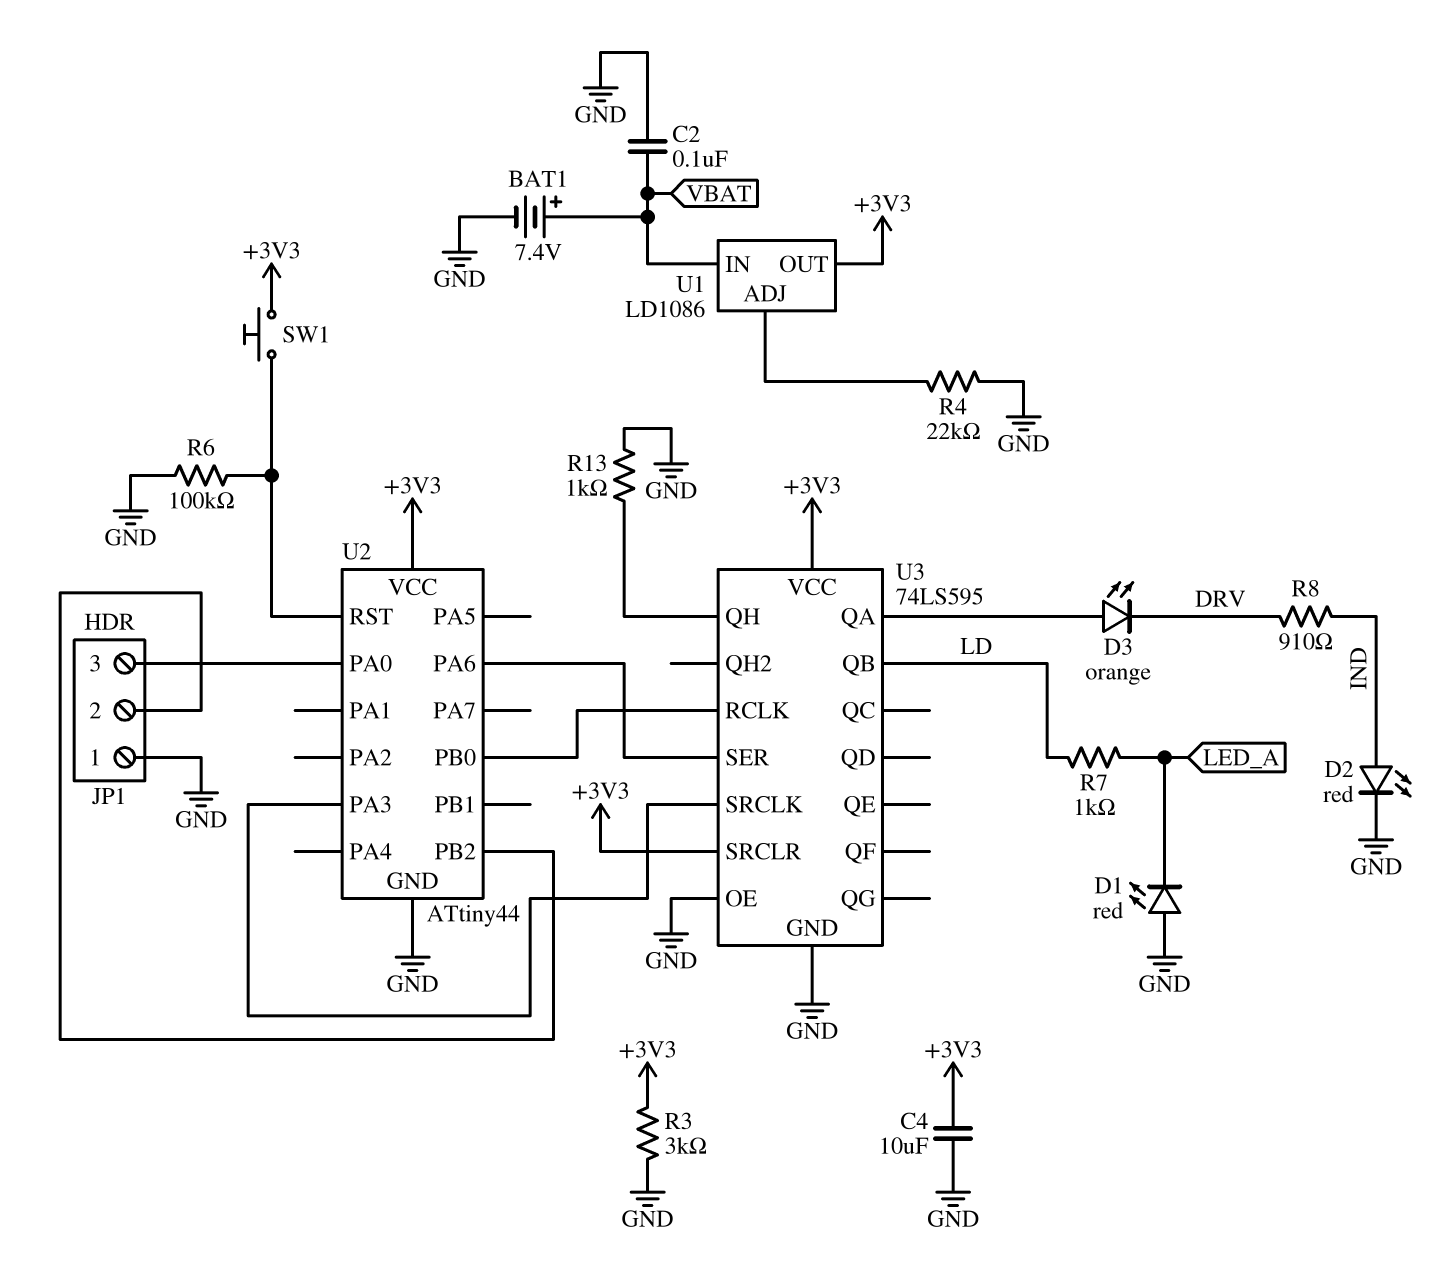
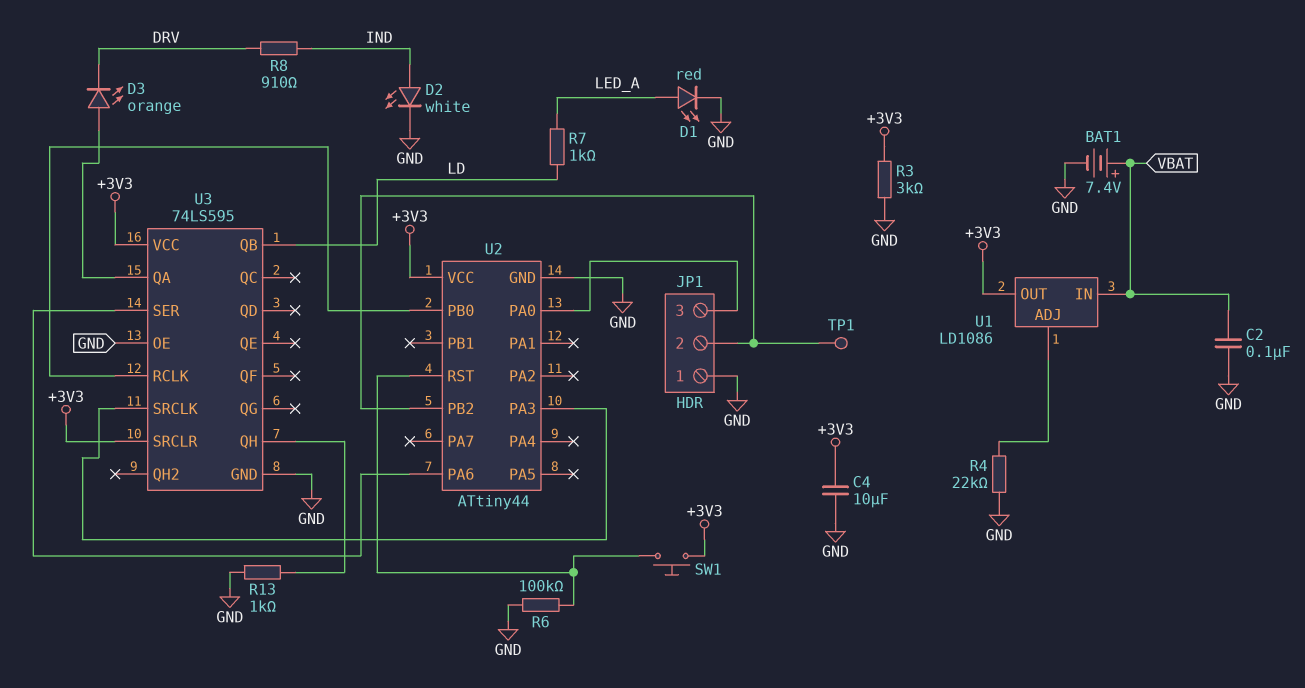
D1: LED red (A GND, K LED_A) -> LED red (A LED_A, K GND)
D2: LED red (A IND, K GND) -> LED white (A IND, K GND)
TP1: none -> test point (JP1/2)

